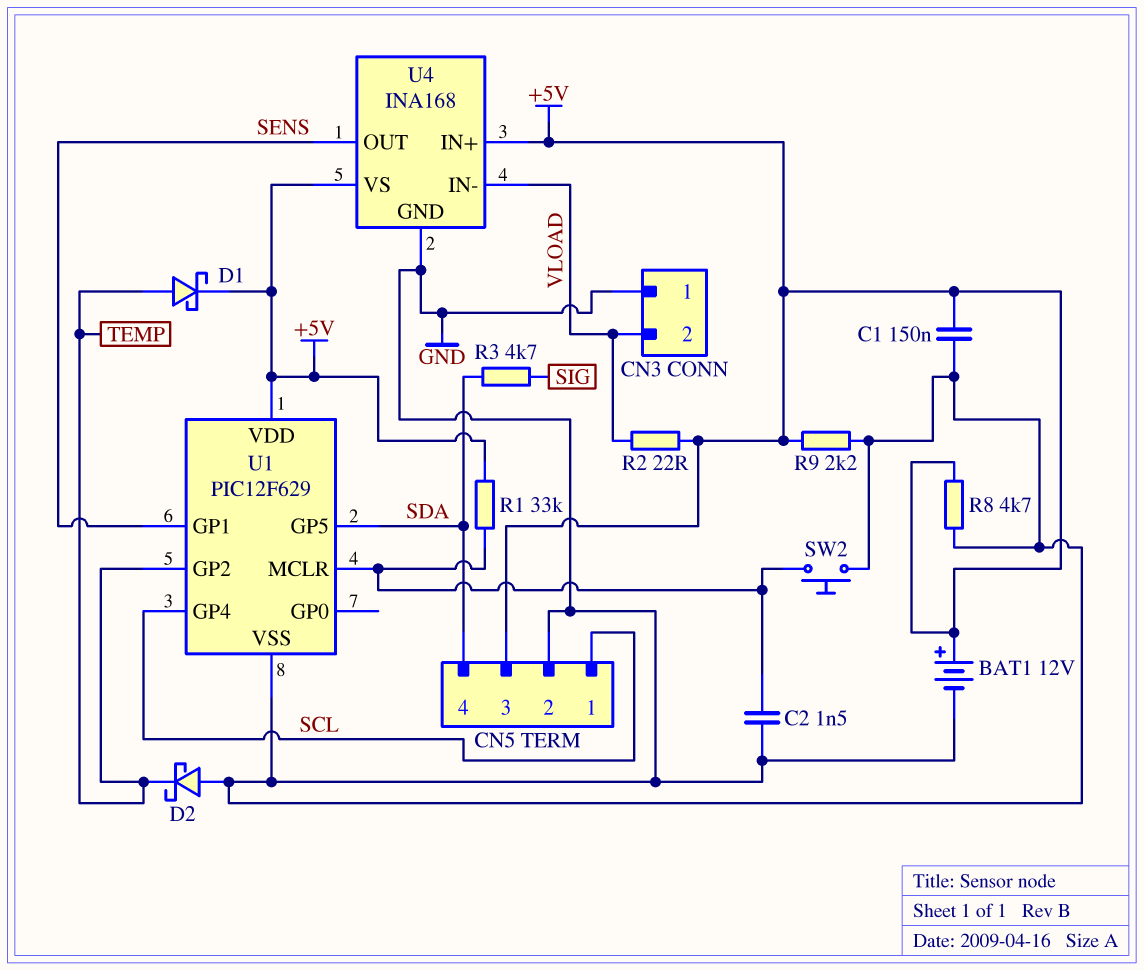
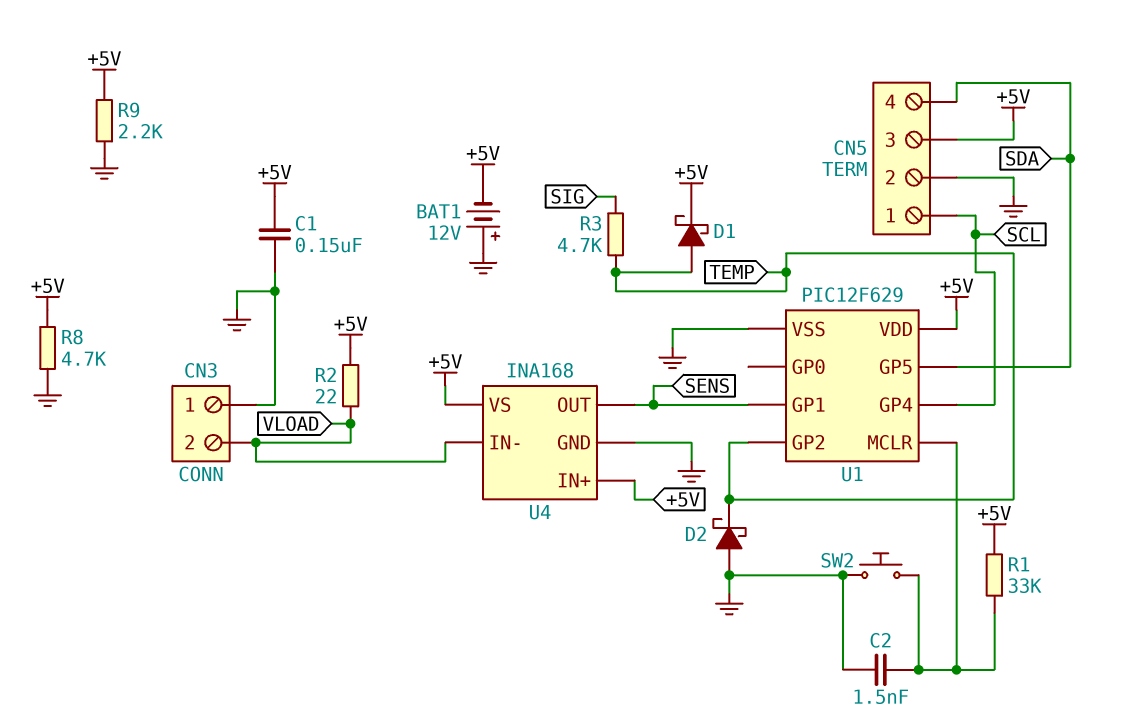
BAT1: 12V (plus +5V, minus GND) -> 12V (plus GND, minus +5V)
R3: 4.7k (SDA, SIG) -> 4.7k (SIG, TEMP)

